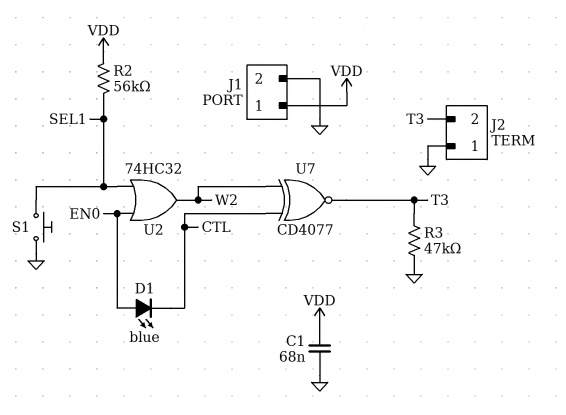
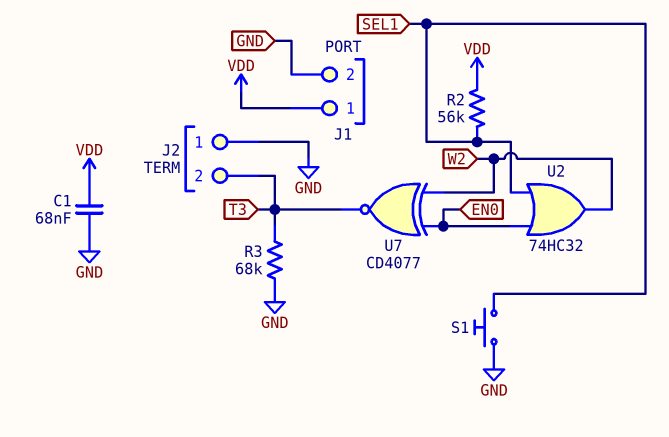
D1: LED blue (A EN0, K CTL) -> none
R3: 47k (GND, T3) -> 68k (GND, T3)
U7: XNOR CD4077 (in CTL, in W2, out T3) -> XNOR CD4077 (in EN0, in W2, out T3)

